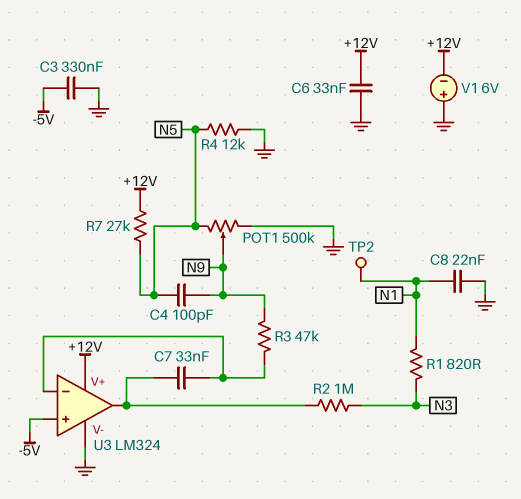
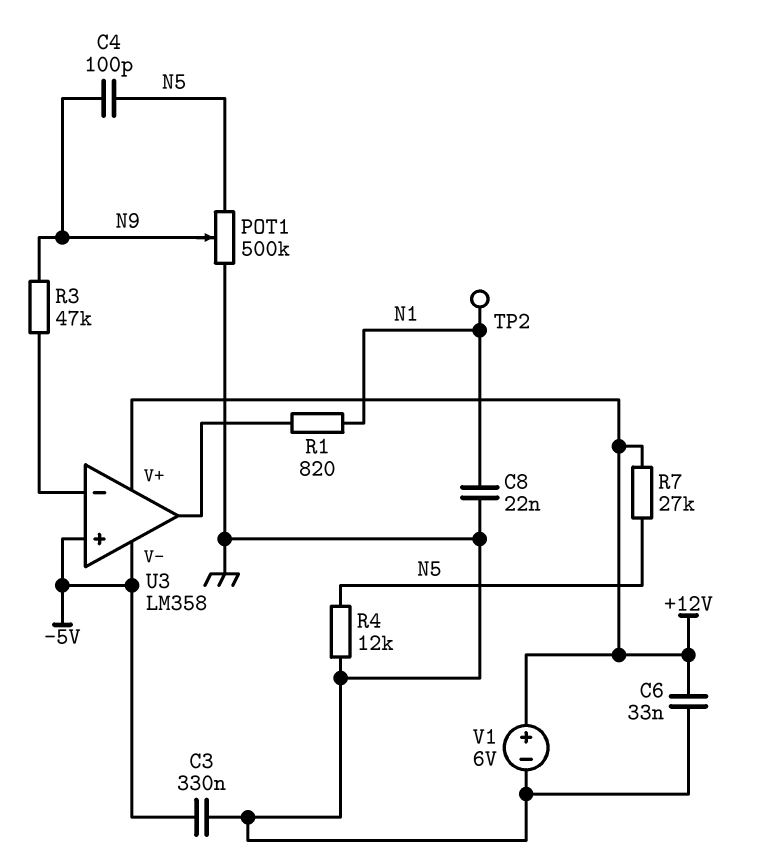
C7: 33nF (U3/in-, U3/out) -> none
R1: 820 (N1, N3) -> 820 (N1, U3/out)
R2: 1M (N3, U3/out) -> none
U3: LM324 -> LM358
U3 pin V-: GND -> -5V
V1: 6V (plus GND, minus +12V) -> 6V (plus +12V, minus GND)

